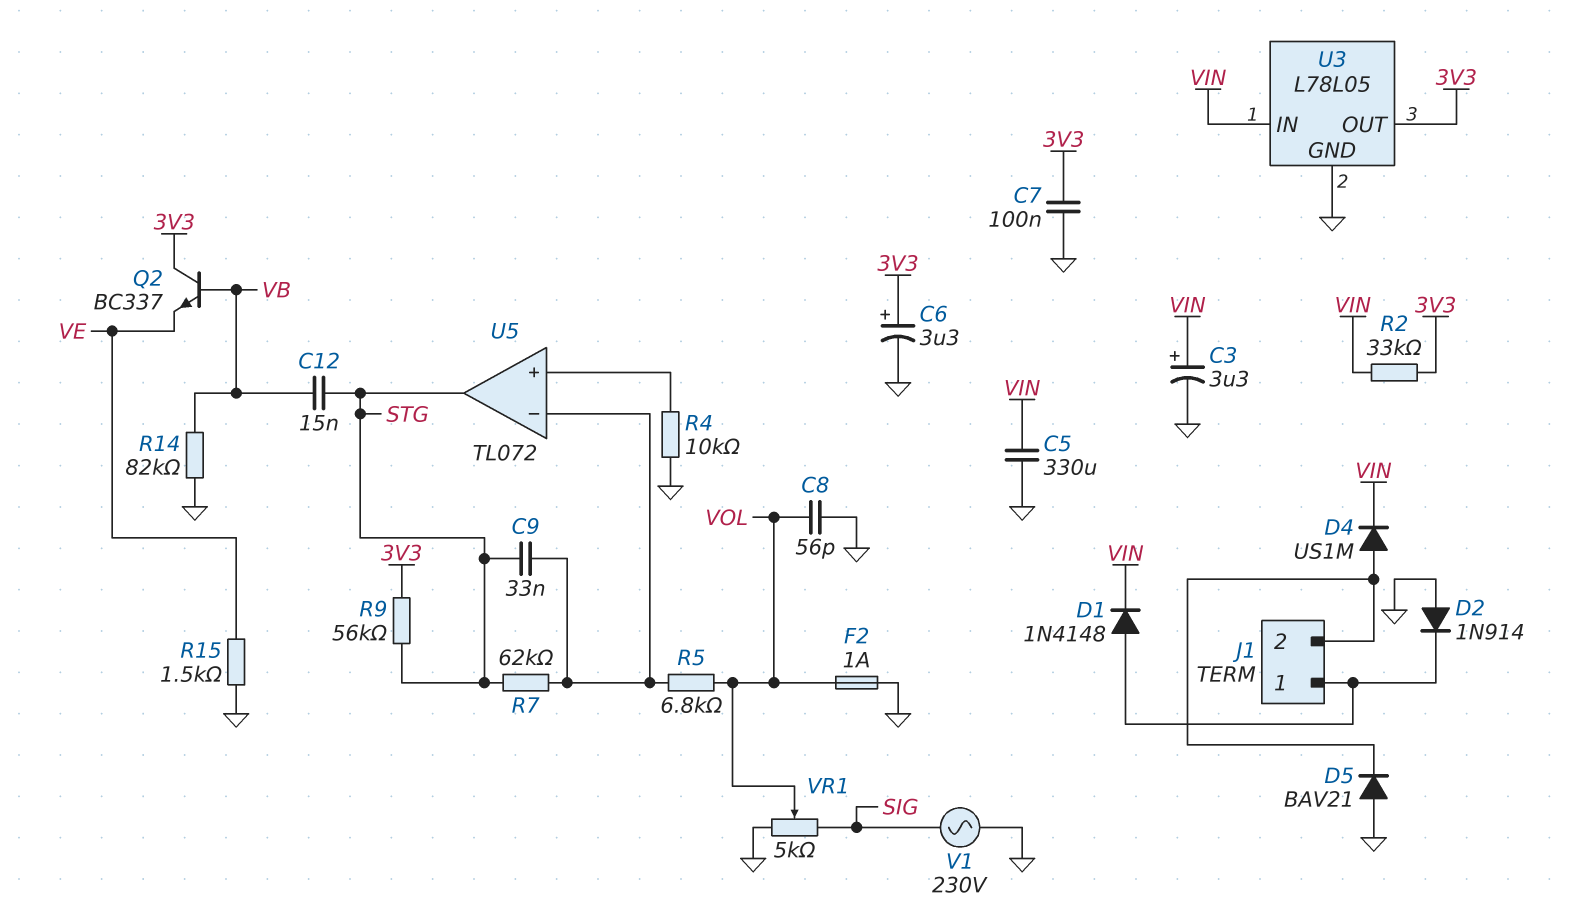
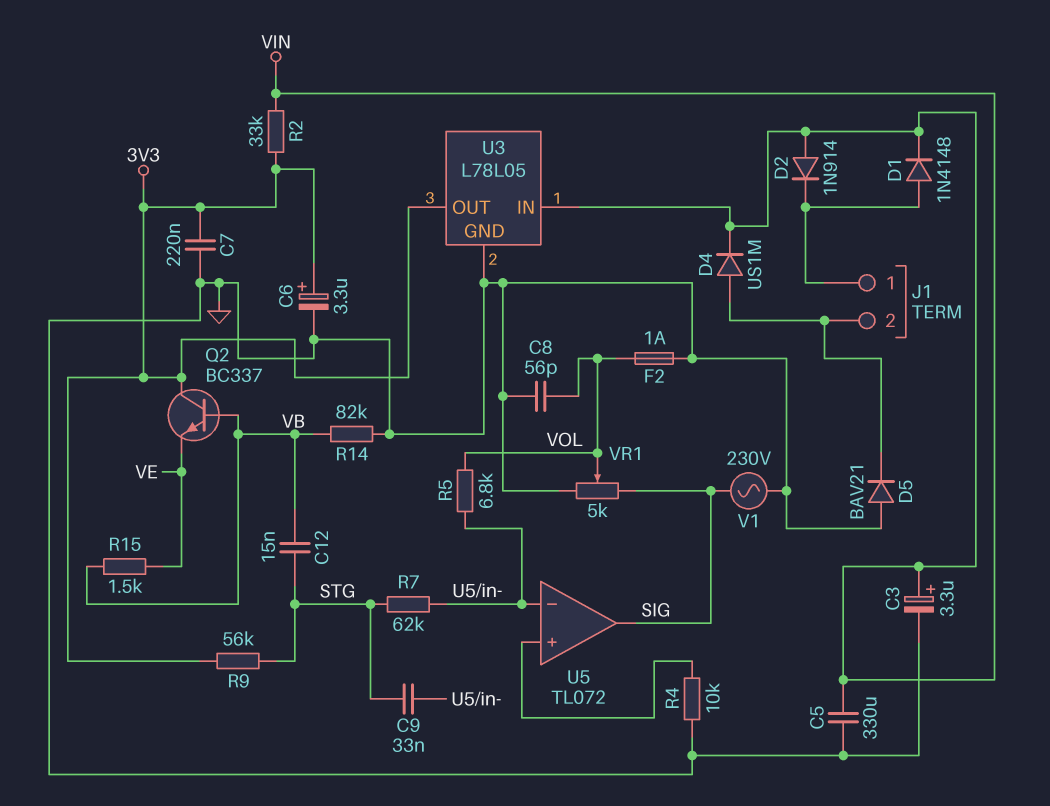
C7: 100nF (3V3, GND) -> 220nF (3V3, GND)
D2: diode 1N914 (A GND, K J1/1) -> diode 1N914 (A VIN, K J1/1)
R15: 1.5k (GND, VE) -> 1.5k (VB, VE)
U5 pin out: STG -> SIG

